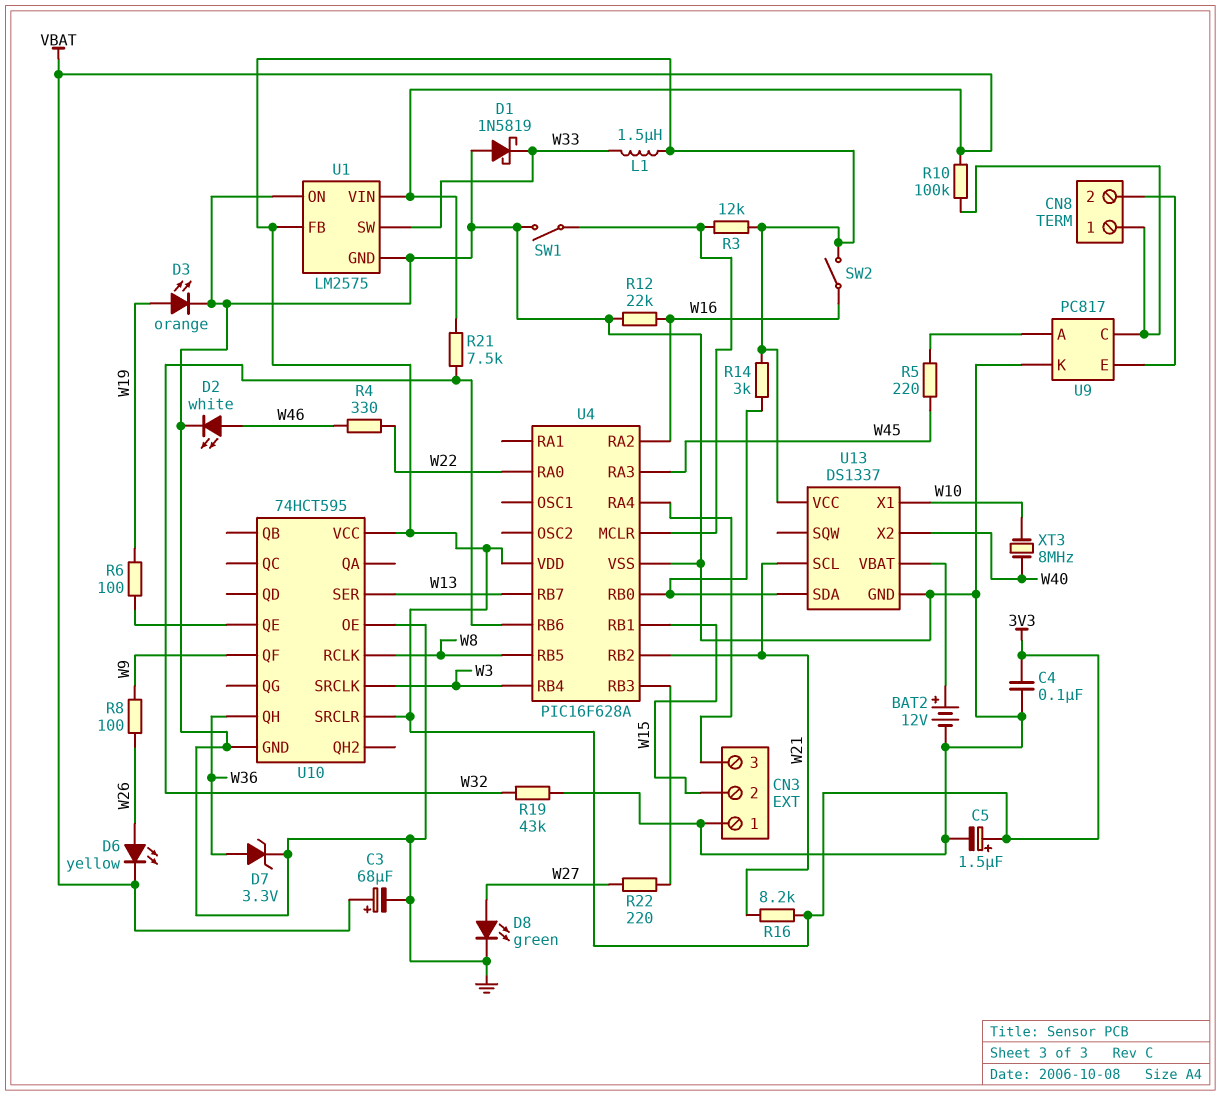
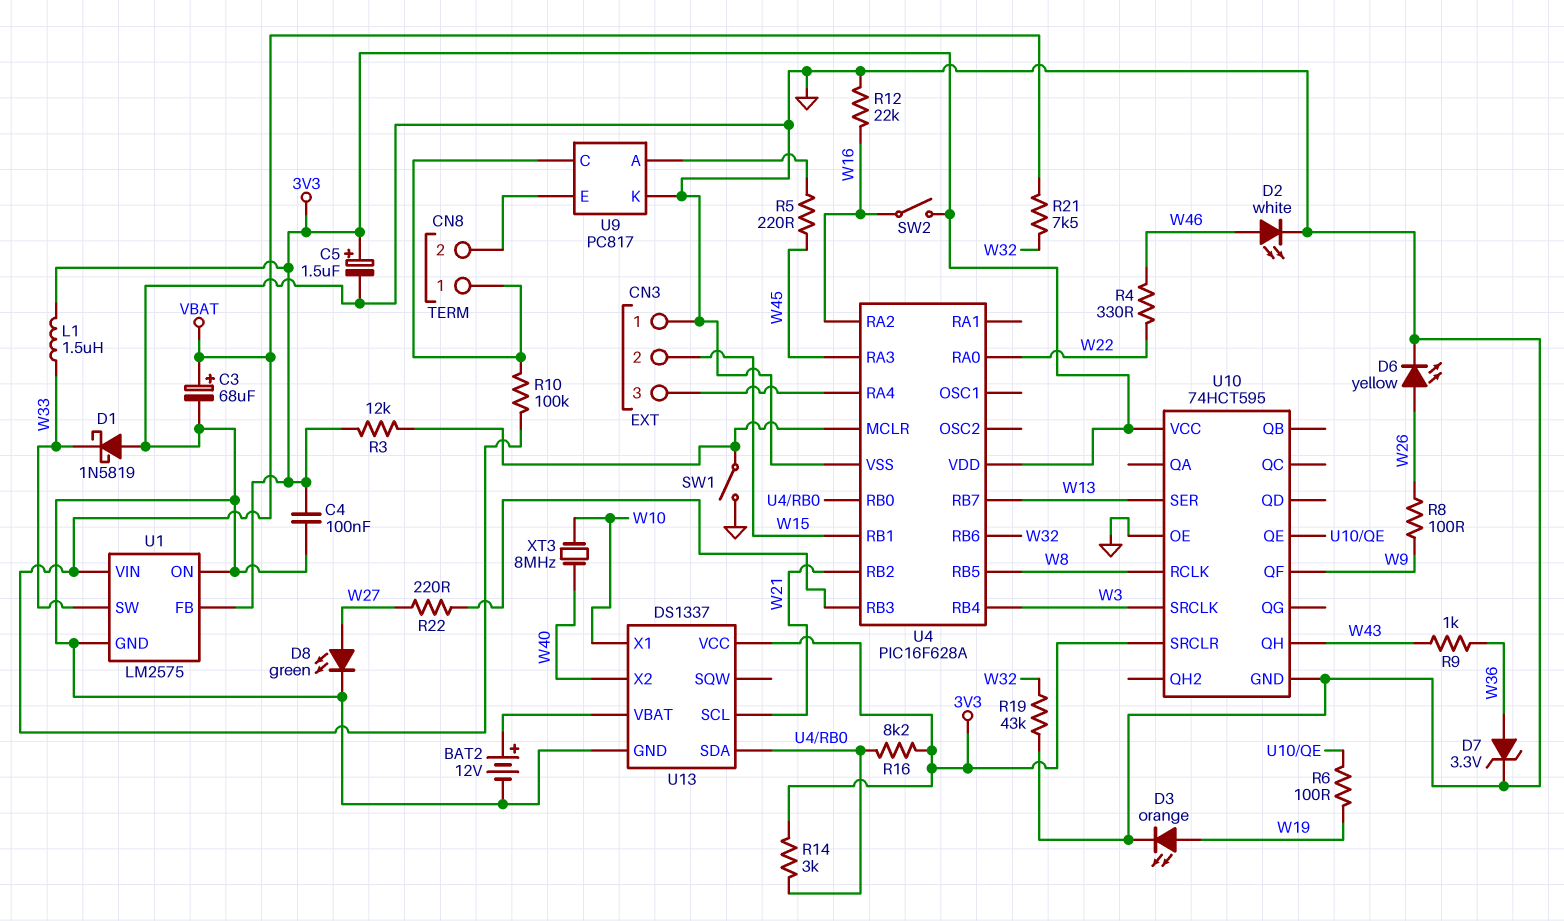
D6: LED yellow (A W26, K VBAT) -> LED yellow (A W26, K GND)
R9: none -> 1k (W36, W43)
R16: 8.2k (3V3, W21) -> 8.2k (3V3, U4/RB0)
U10 pin QH: W36 -> W43

